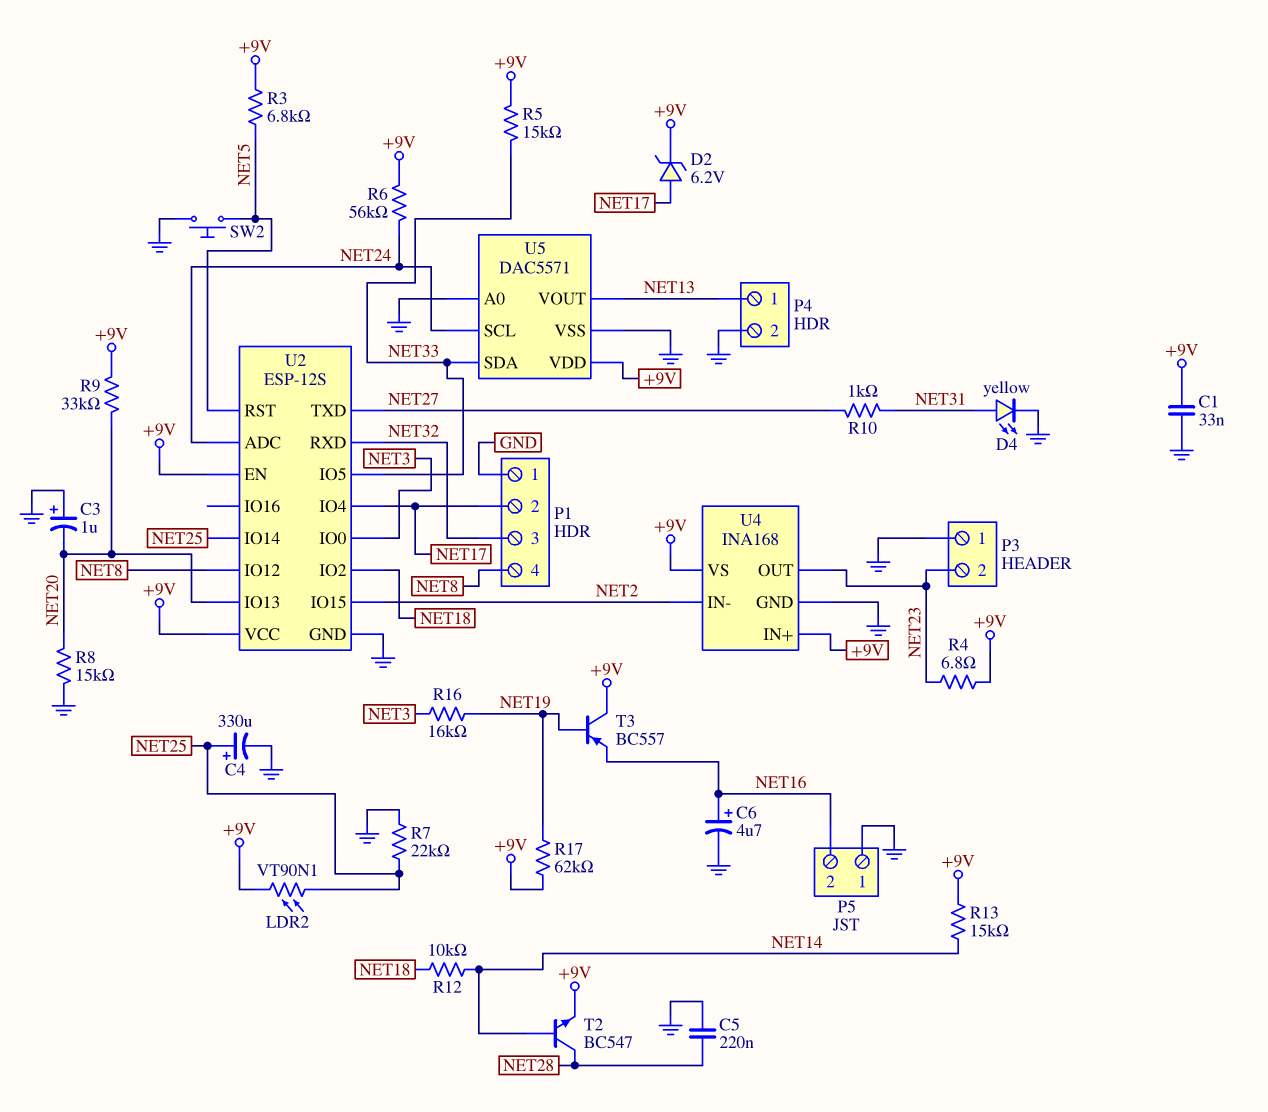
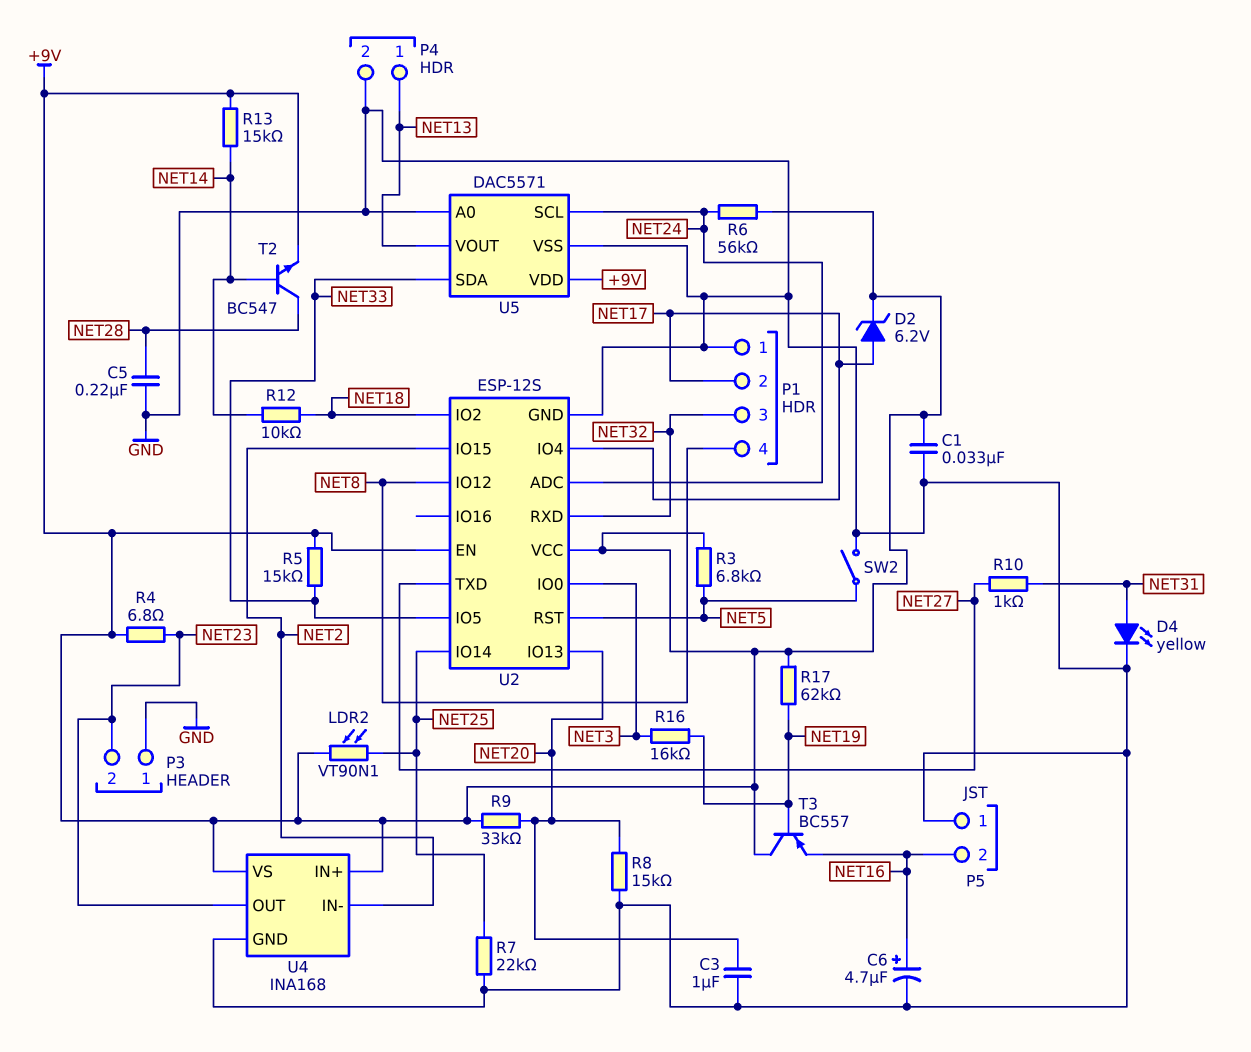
C3: 1uF (plus GND, minus NET20) -> 1uF (GND, NET20)
C4: 330uF (plus NET25, minus GND) -> none
SW2: button (GND, NET5) -> switch (GND, NET5)

